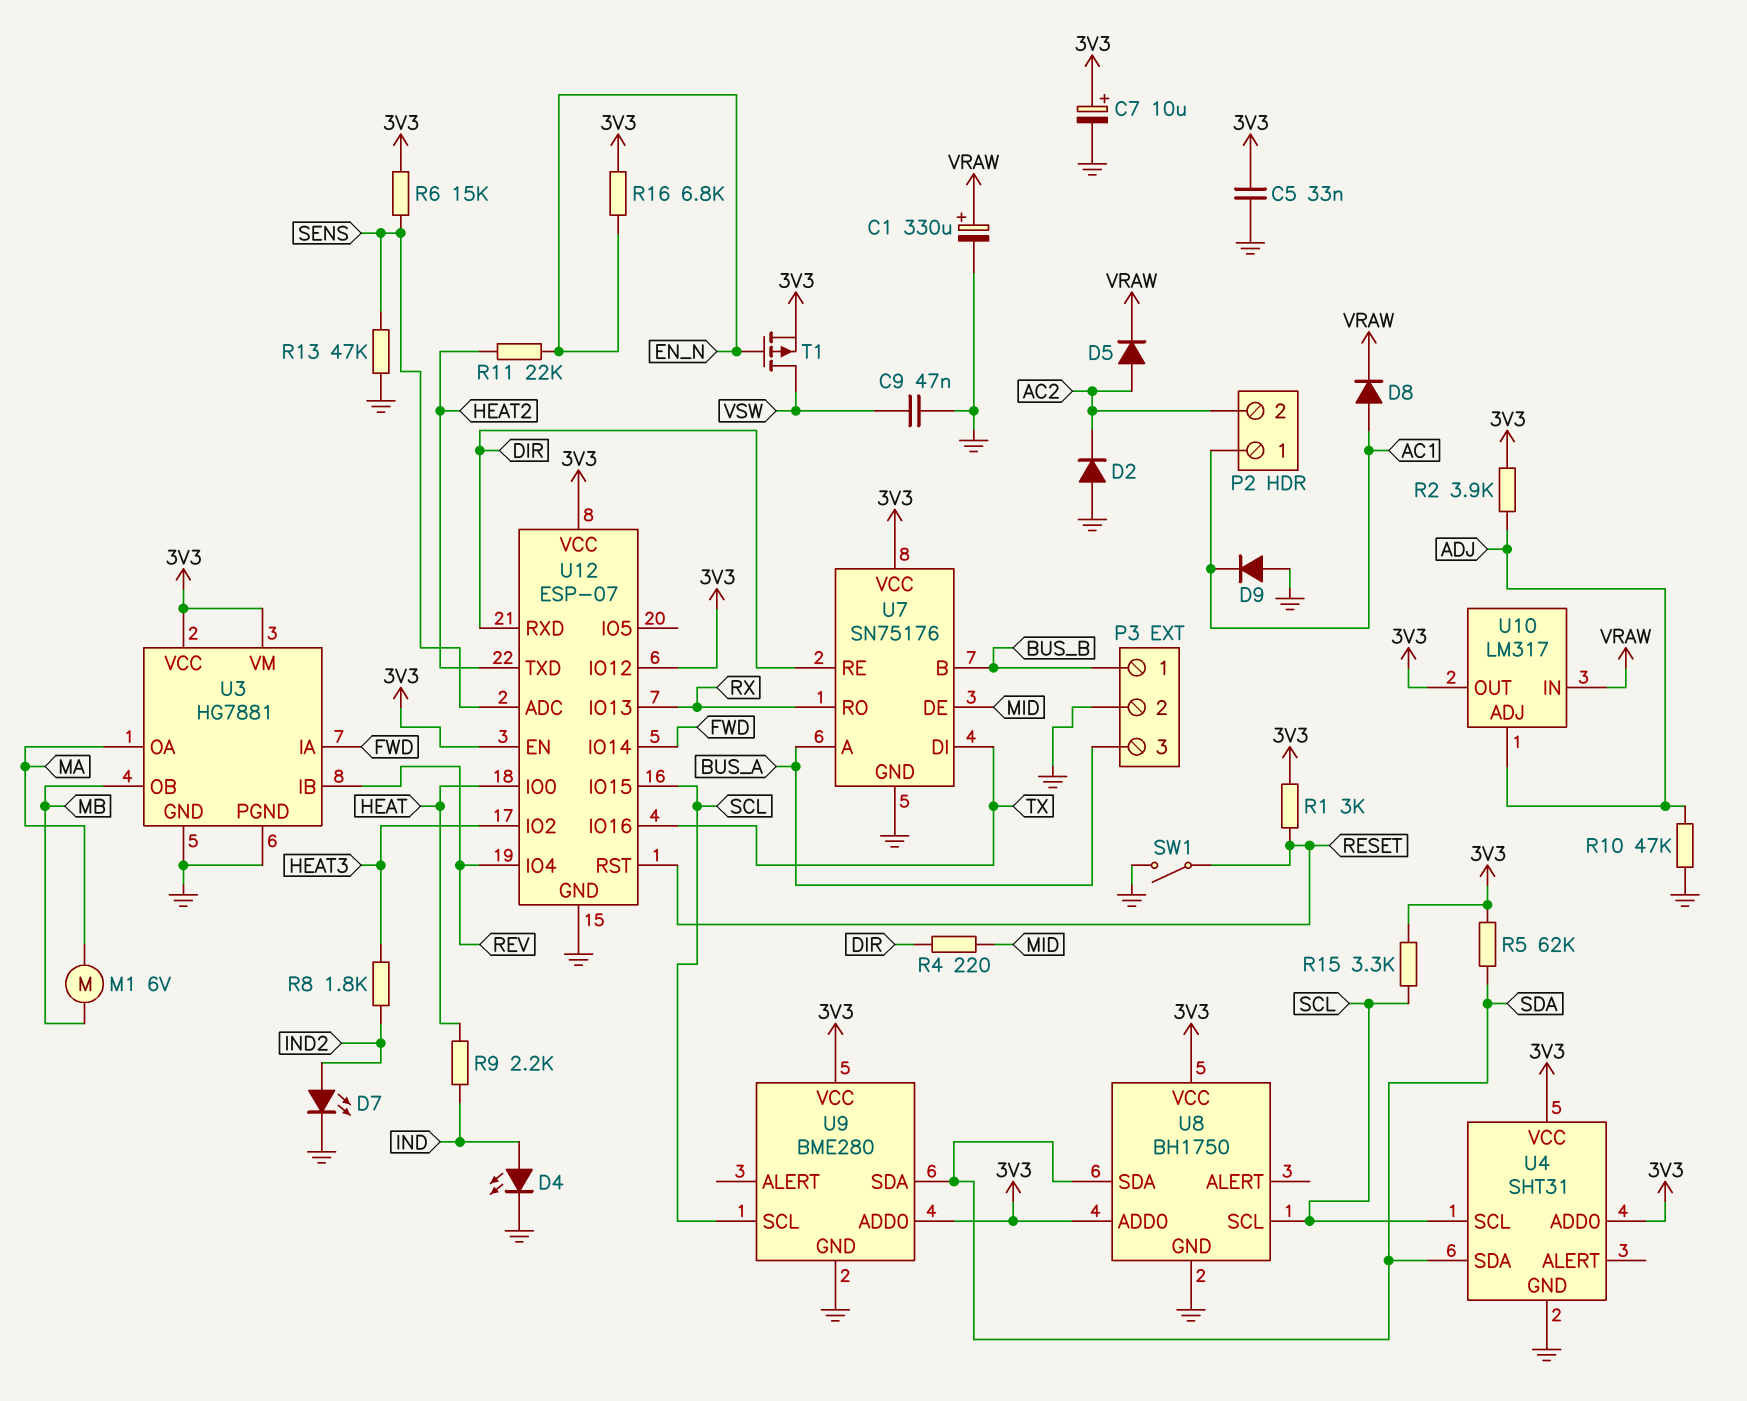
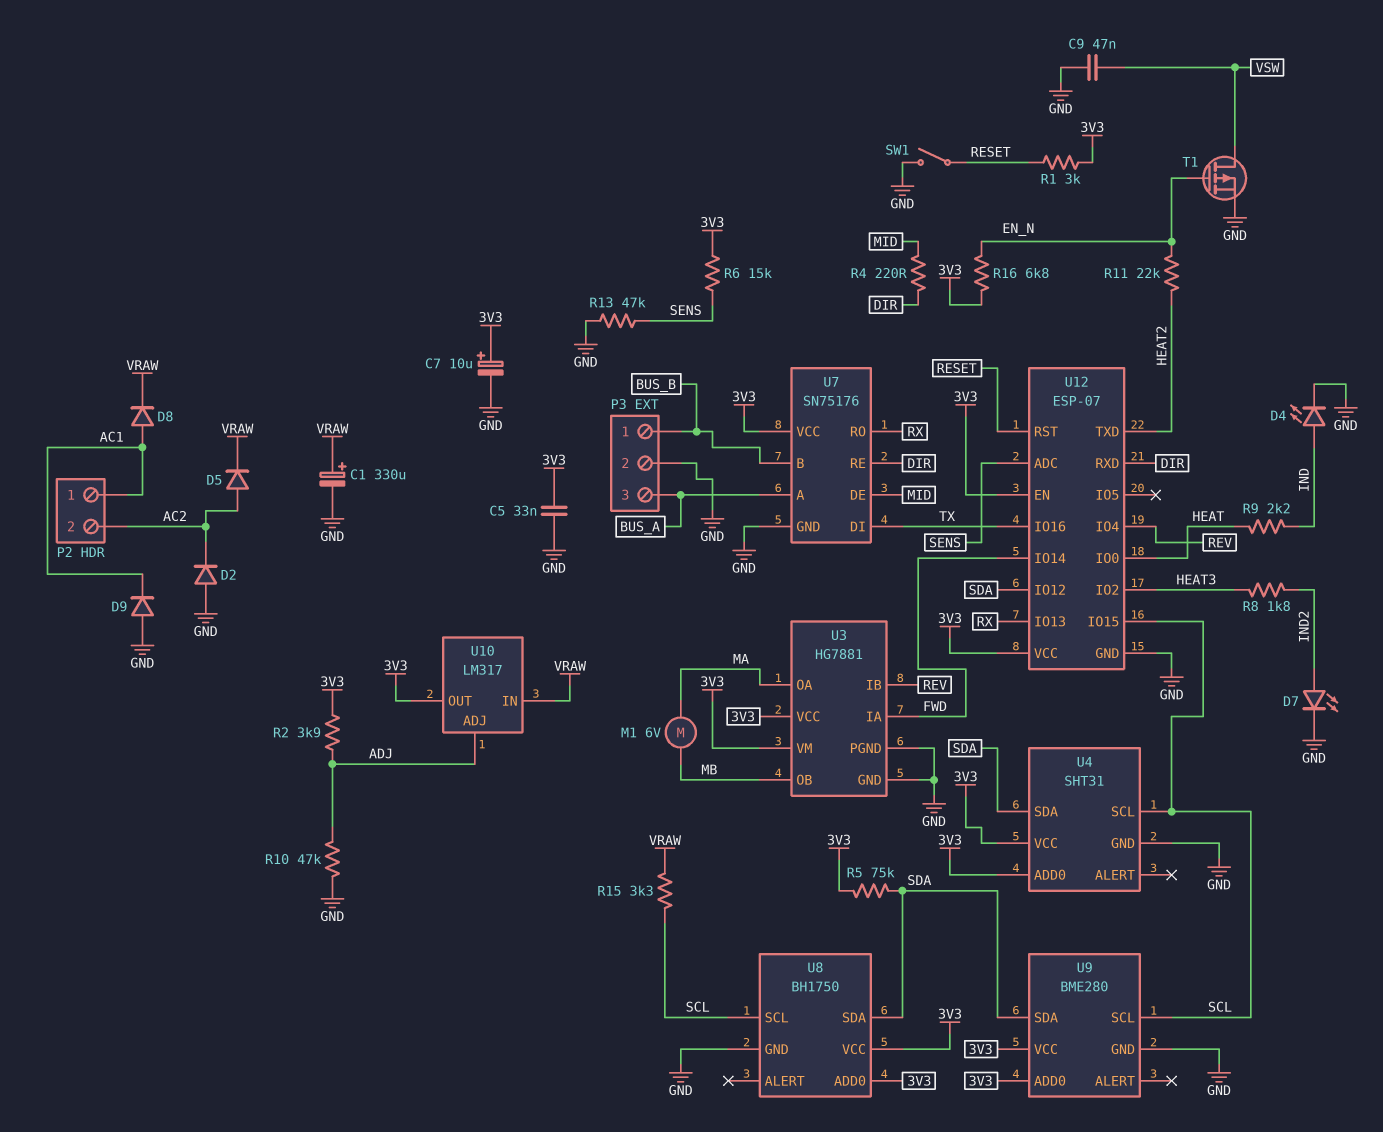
R5: 62k (3V3, SDA) -> 75k (3V3, SDA)
R15: 3.3k (3V3, SCL) -> 3.3k (SCL, VRAW)
T1: PMOS (G EN_N, D VSW, S 3V3) -> PMOS (G EN_N, D VSW, S GND)
U12 pin IO12: 3V3 -> SDA

